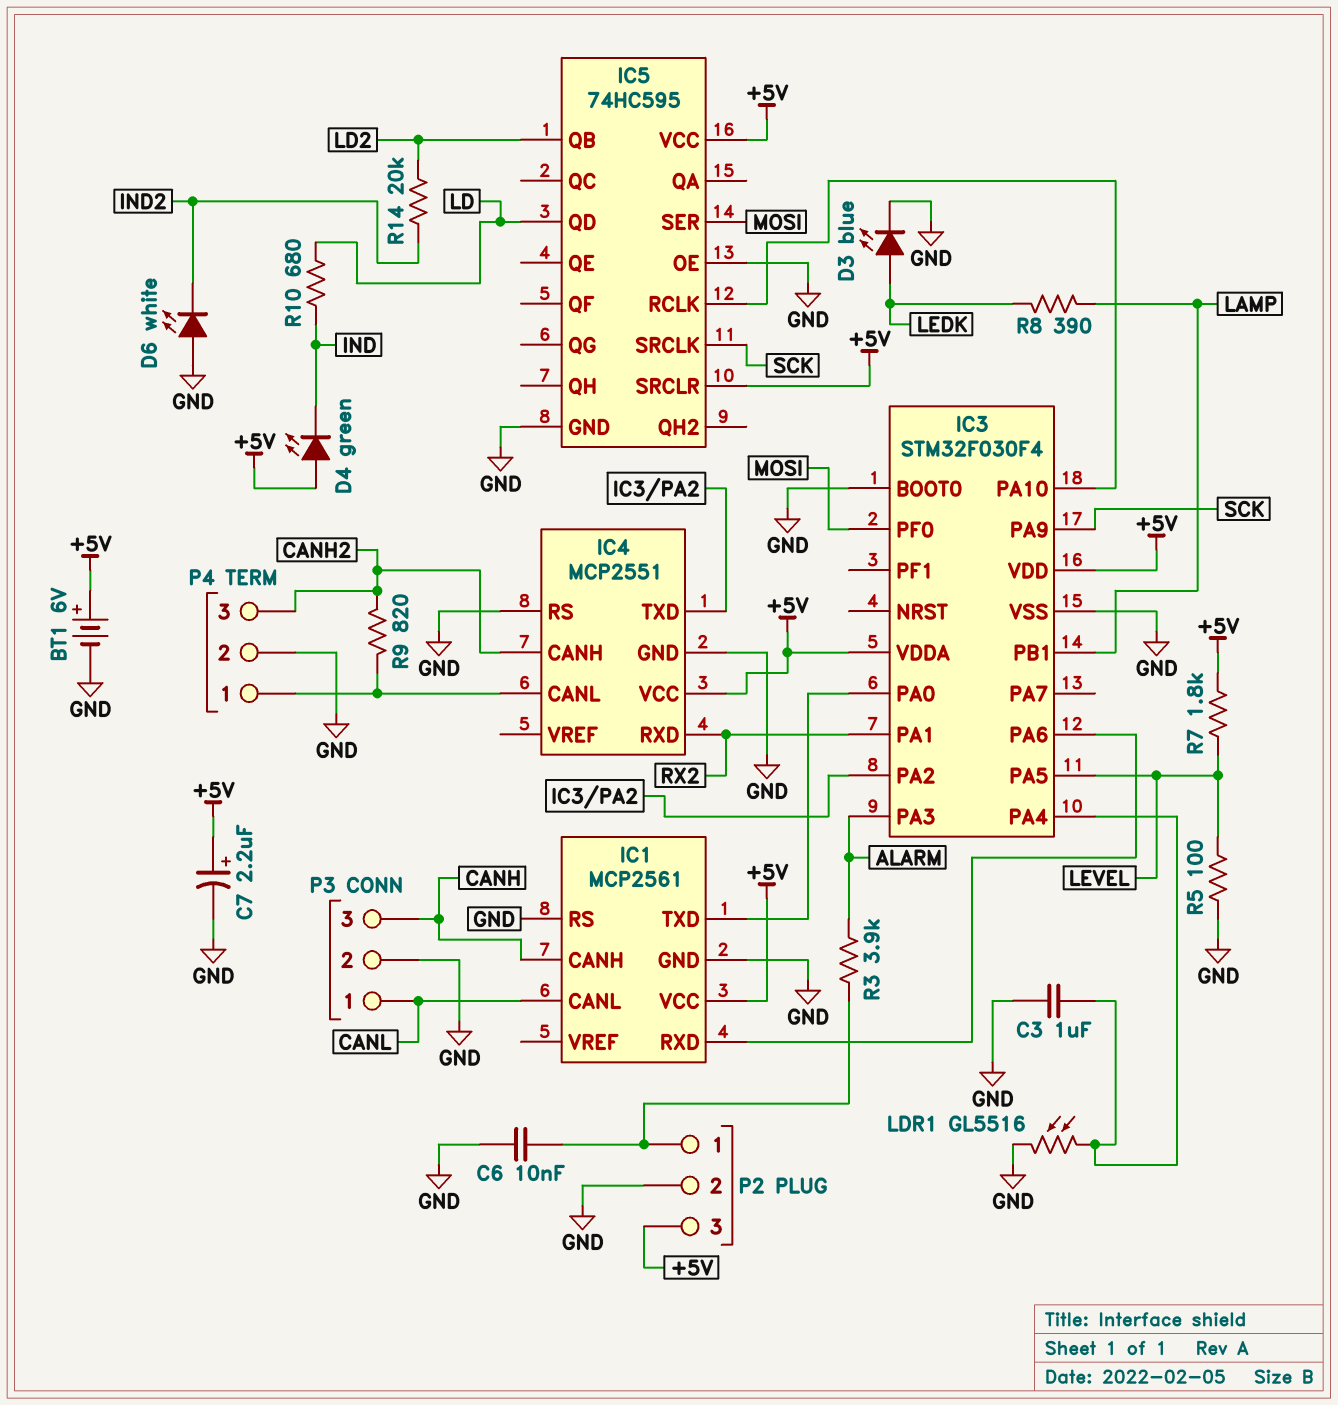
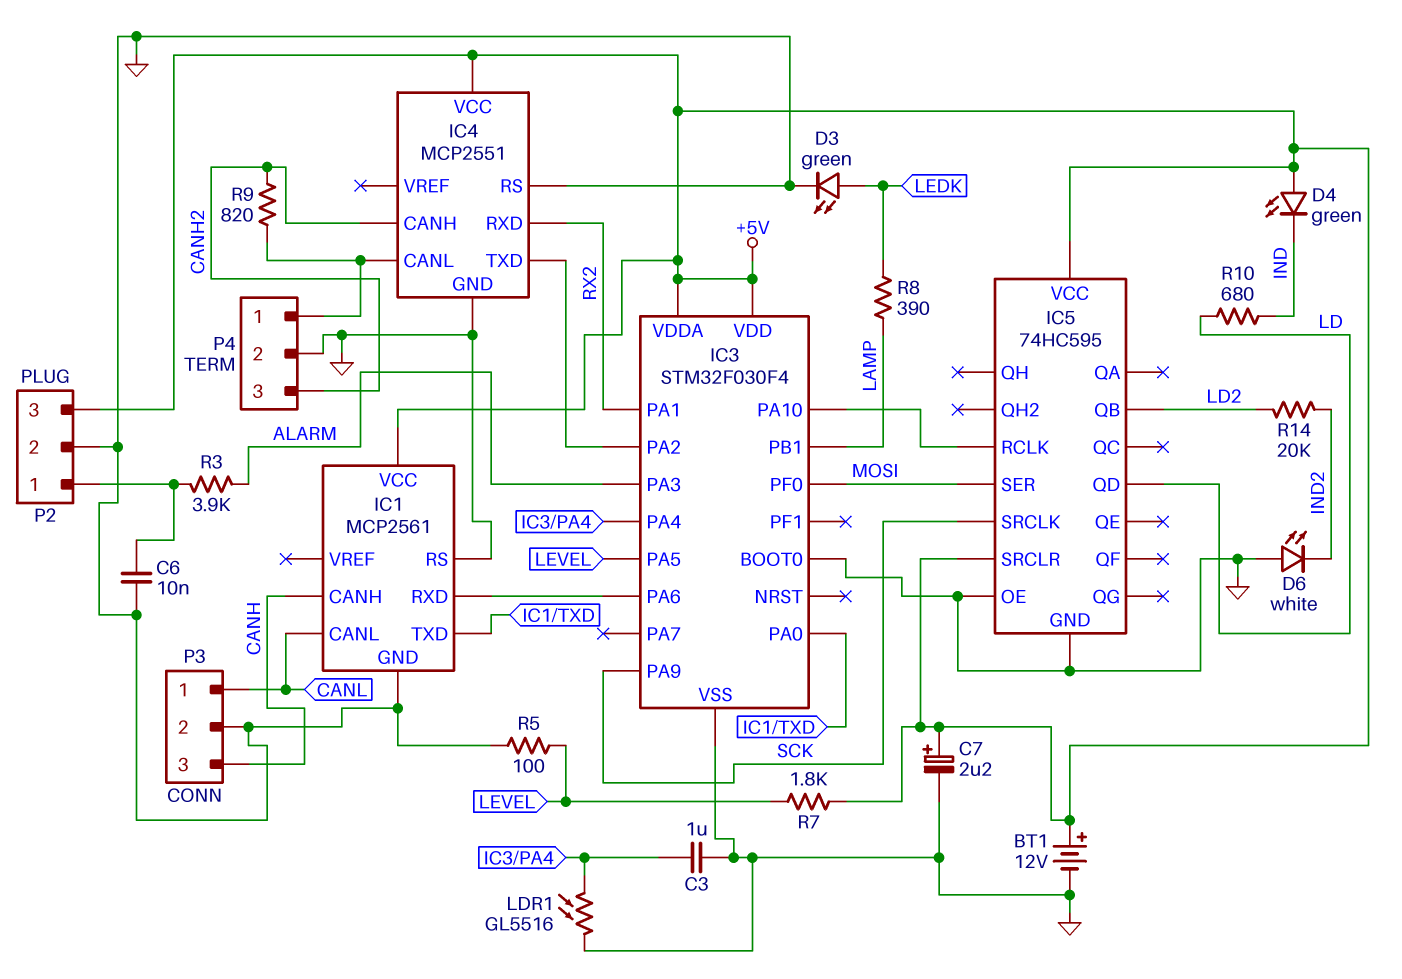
BT1: 6V (plus +5V, minus GND) -> 12V (plus +5V, minus GND)
D3: LED blue (A LEDK, K GND) -> LED green (A LEDK, K GND)

